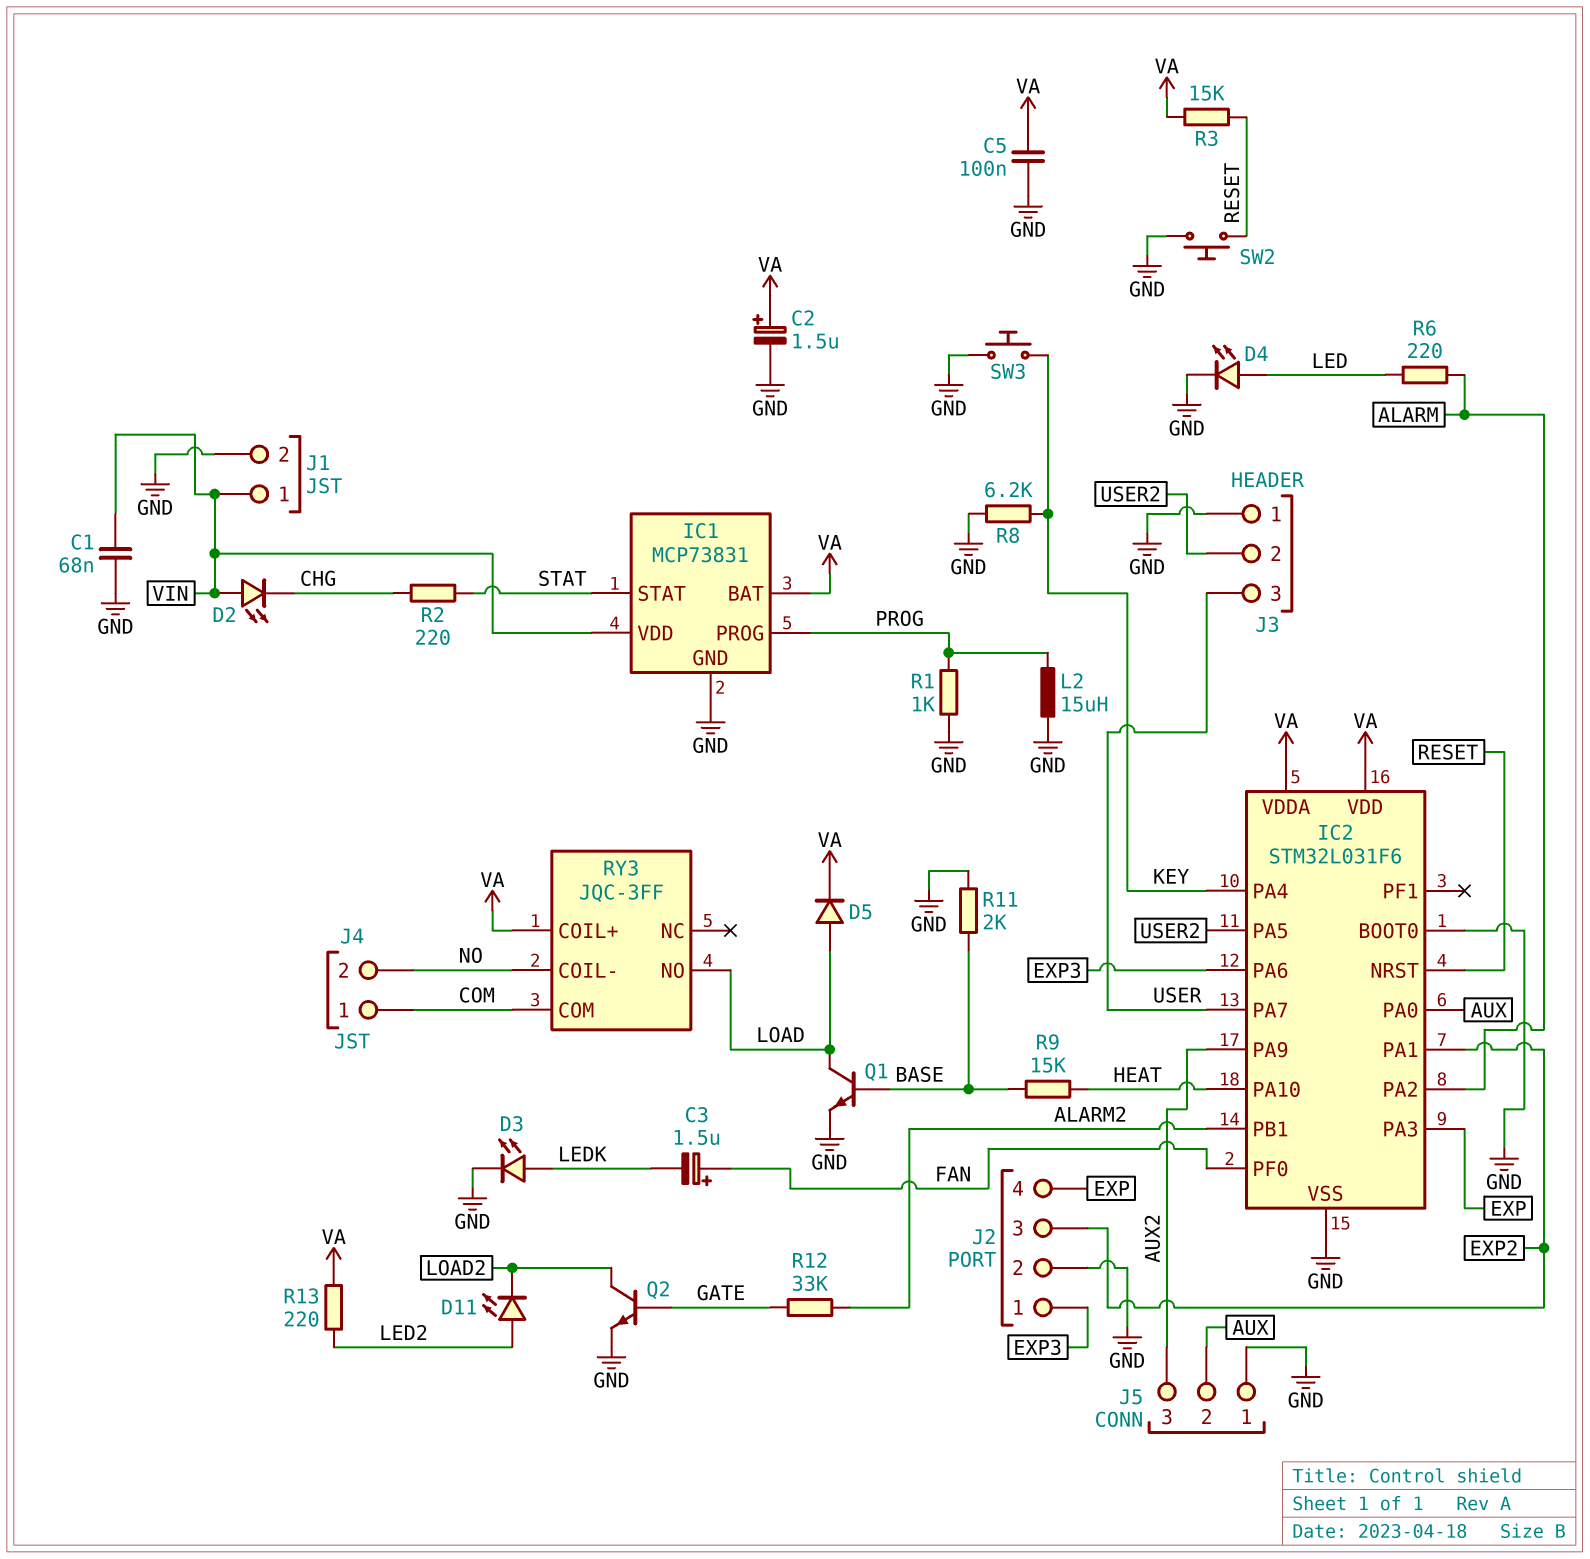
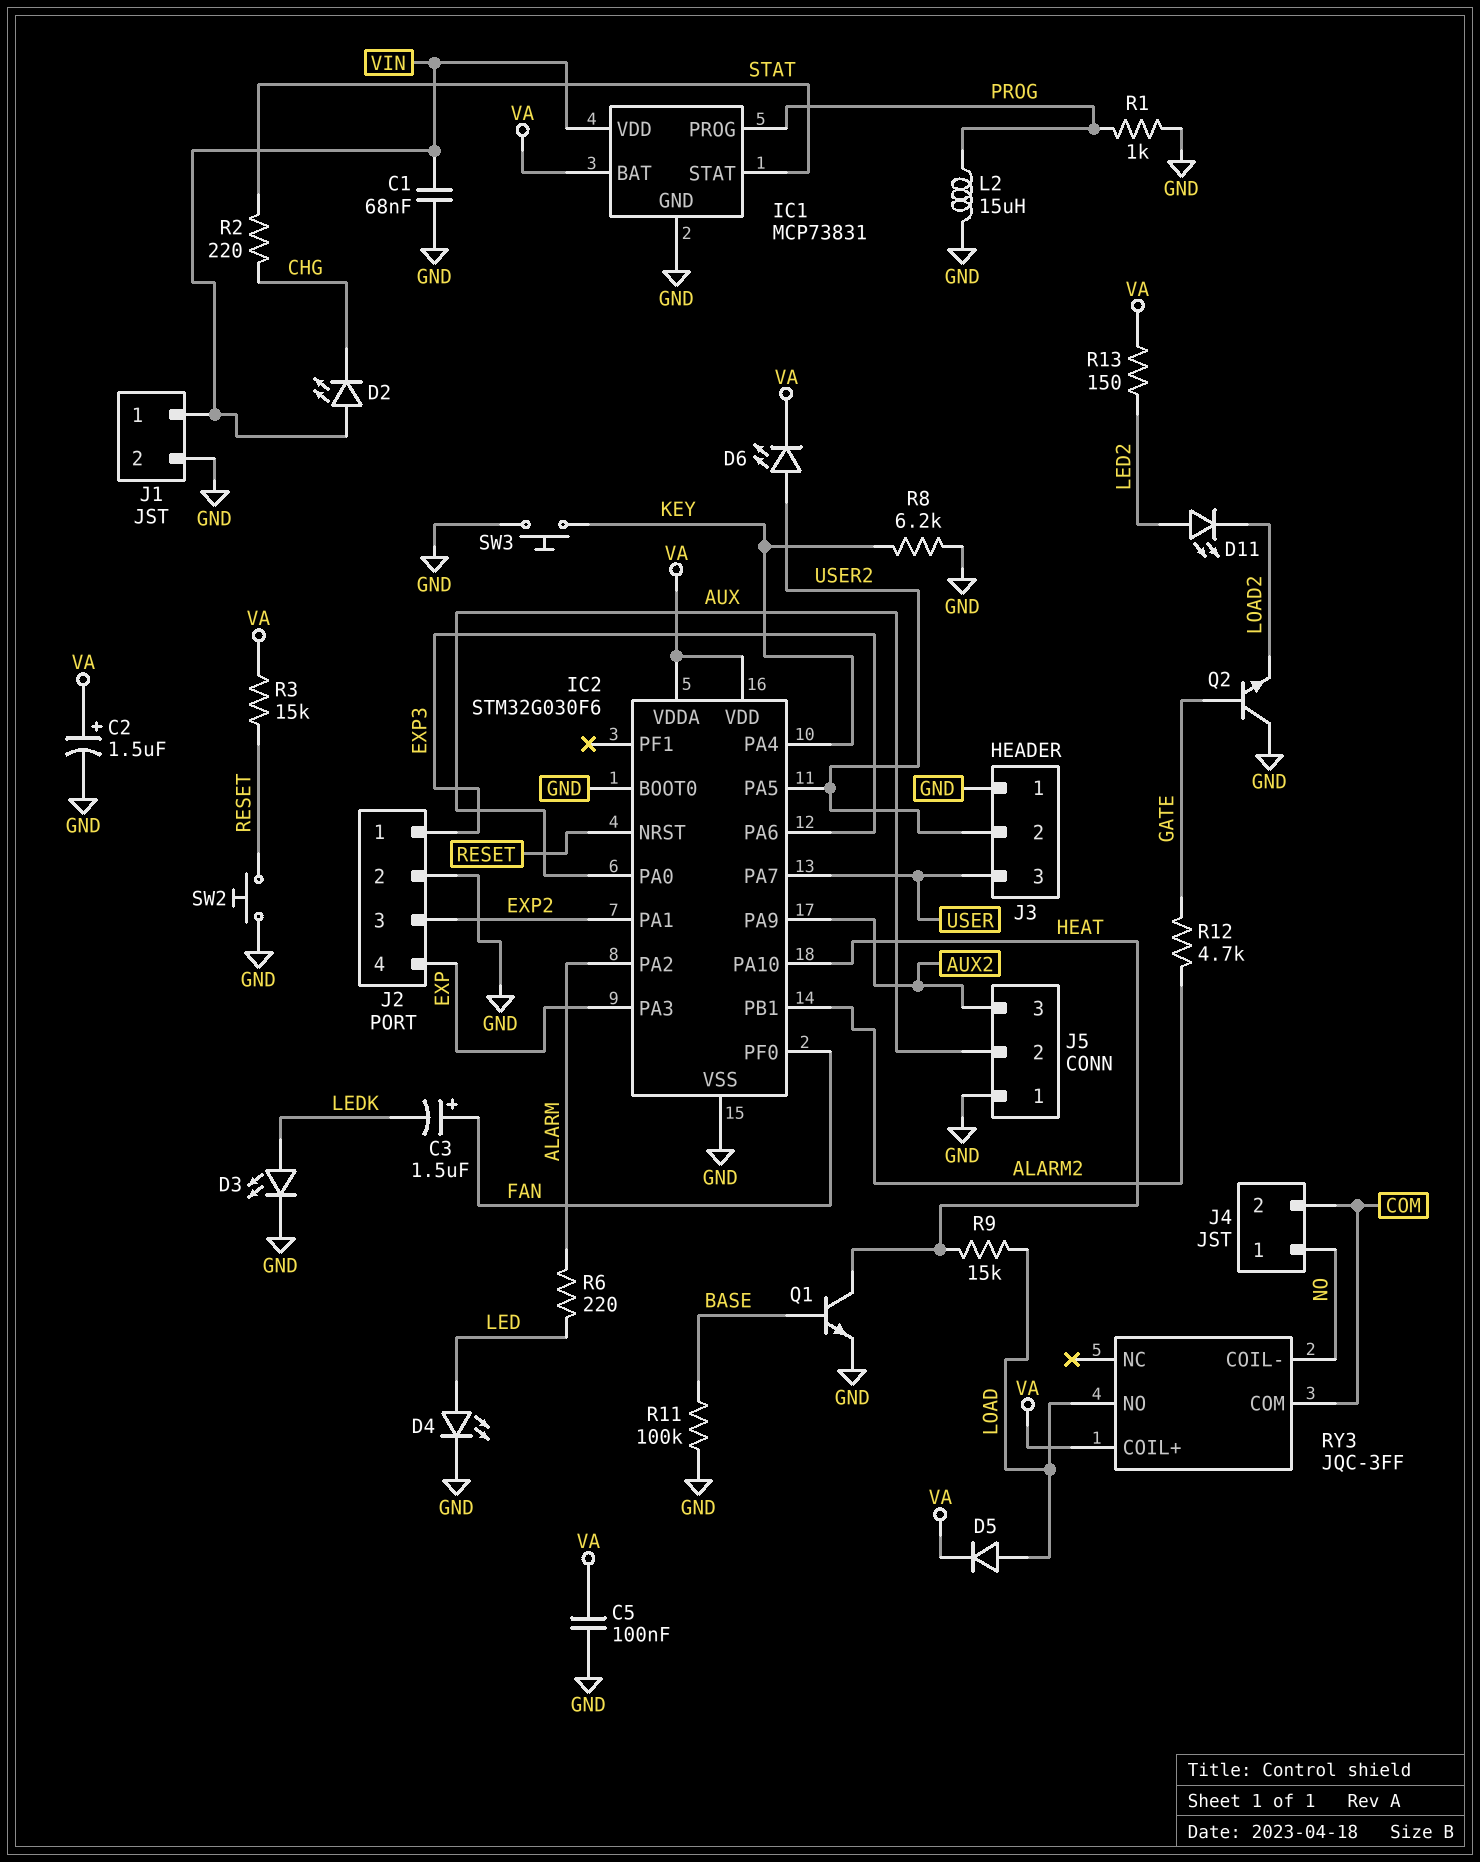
D6: none -> LED (A USER2, K VA)
IC2: STM32L031F6 -> STM32G030F6
J4 pin 1: COM -> NO
J4 pin 2: NO -> COM
Q1: NPN (B BASE, C LOAD, E GND) -> NPN (B BASE, C HEAT, E GND)
Q2: NPN (B GATE, C LOAD2, E GND) -> NPN (B GATE, C GND, E LOAD2)
R9: 15k (BASE, HEAT) -> 15k (HEAT, LOAD)
R11: 2k (BASE, GND) -> 100k (BASE, GND)
R12: 33k (ALARM2, GATE) -> 4.7k (ALARM2, GATE)
R13: 220 (LED2, VA) -> 150 (LED2, VA)

